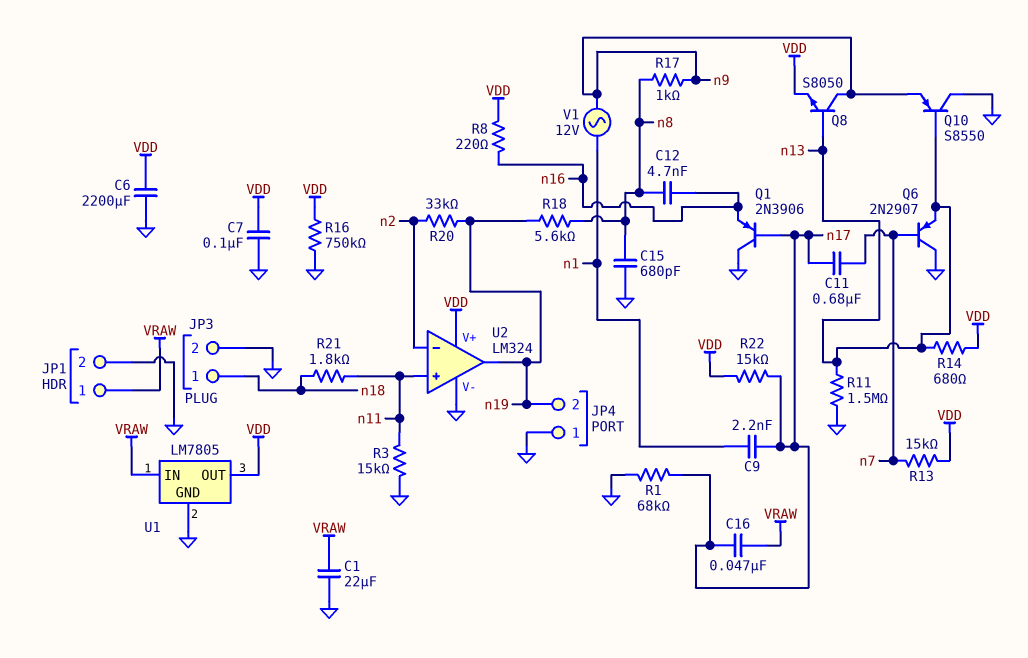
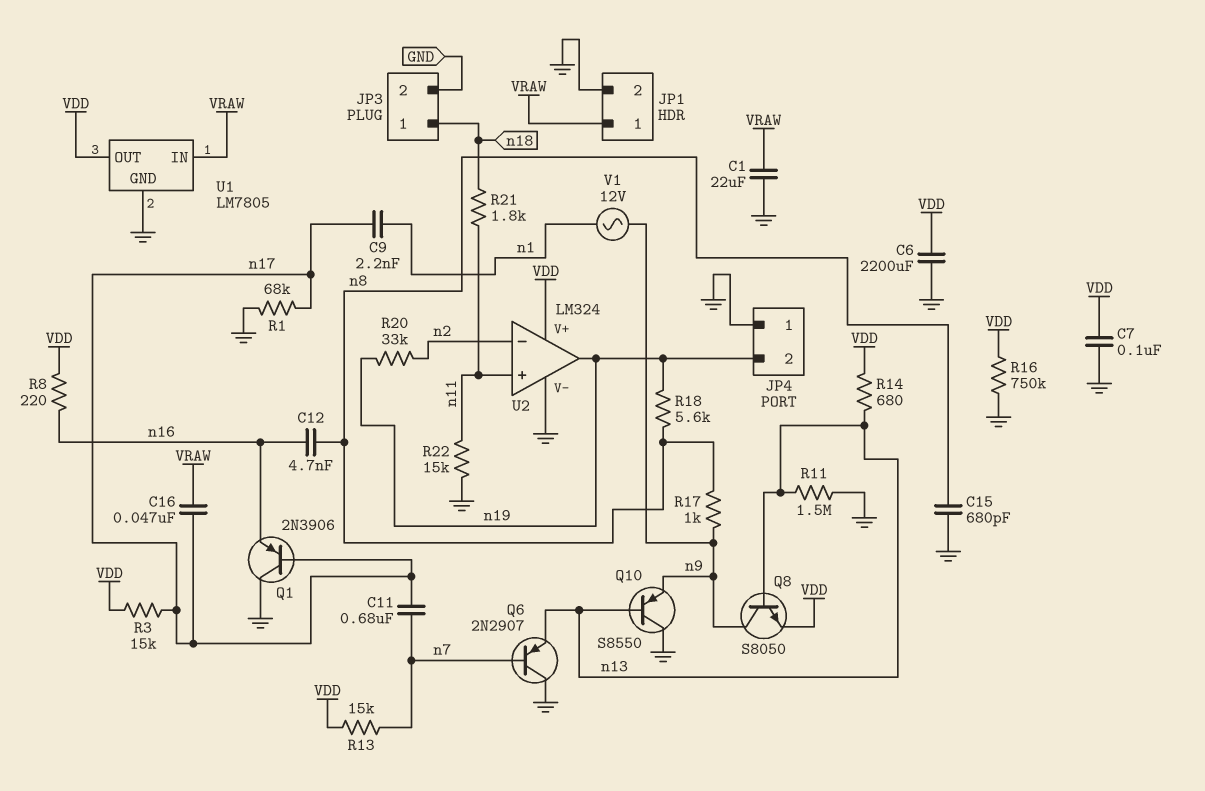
R3: 15k (GND, n11) -> 15k (VDD, n17)
R22: 15k (VDD, n17) -> 15k (GND, n11)

